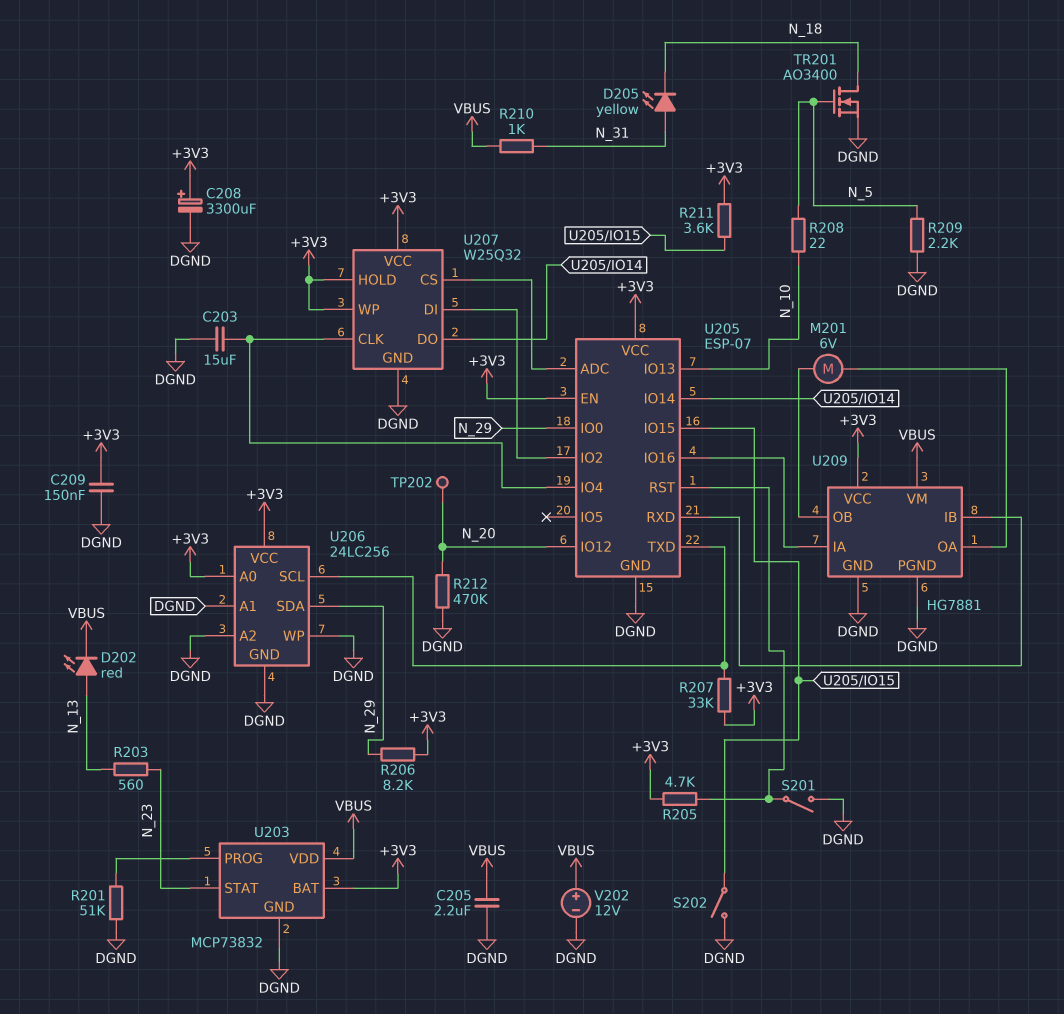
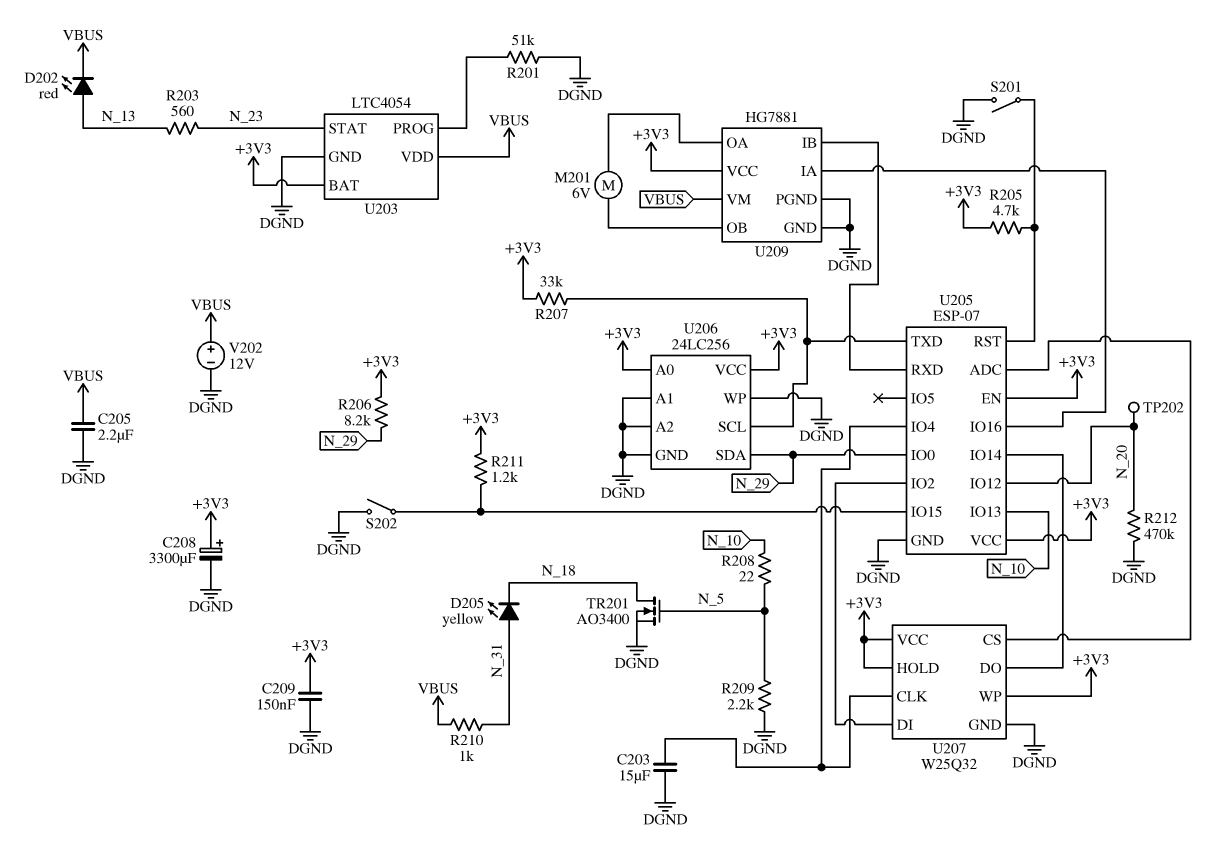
R211: 3.6k (+3V3, U205/IO15) -> 1.2k (+3V3, U205/IO15)
U203: MCP73832 -> LTC4054

